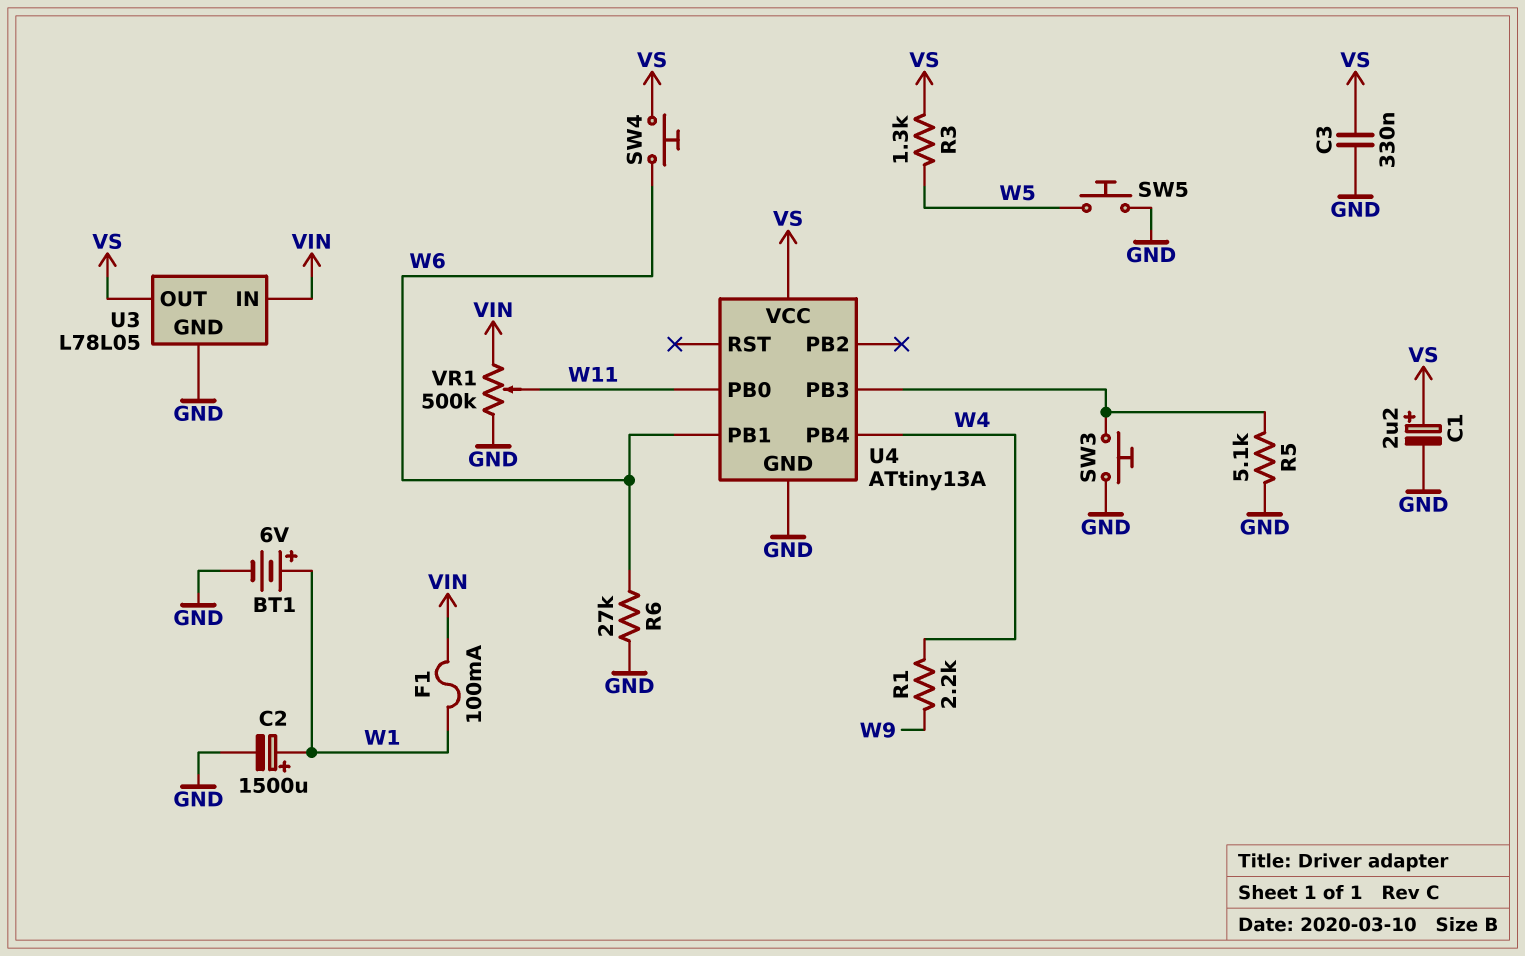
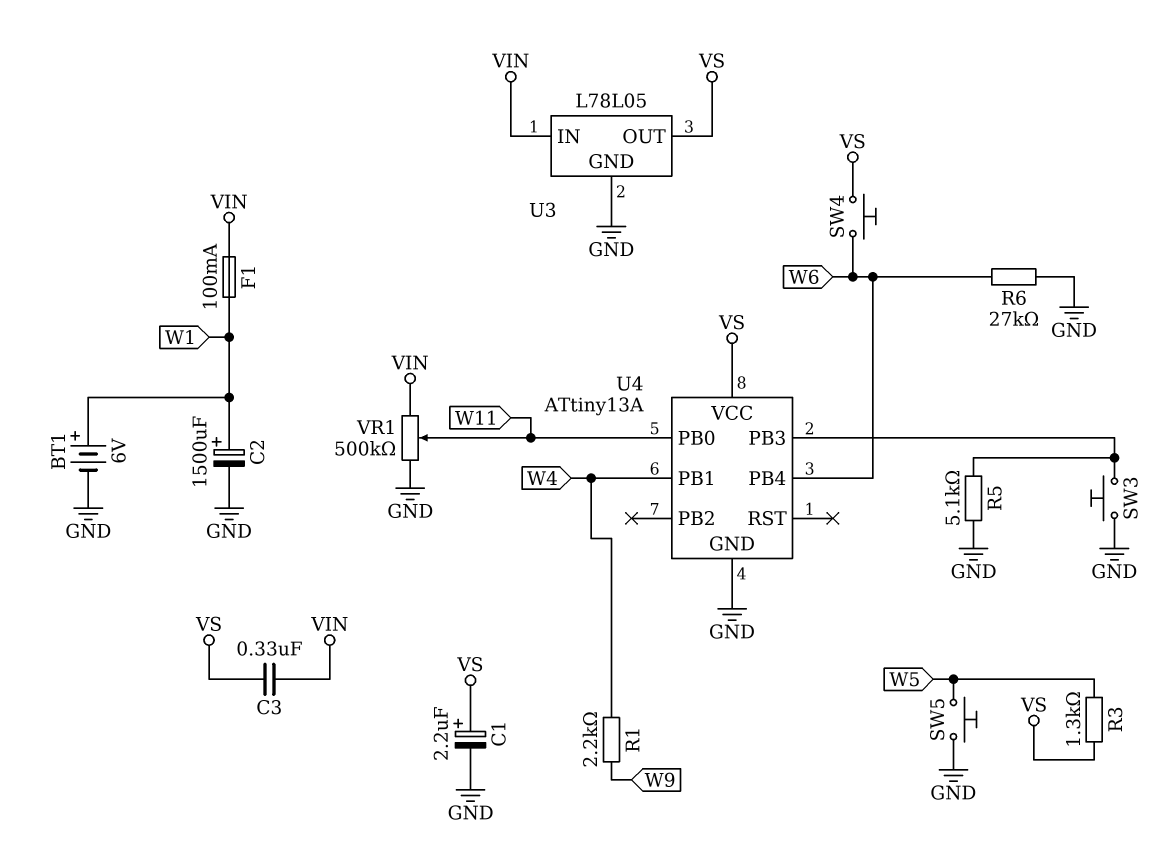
C3: 330nF (GND, VS) -> 330nF (VIN, VS)
U4 pin PB1: W6 -> W4
U4 pin PB4: W4 -> W6

